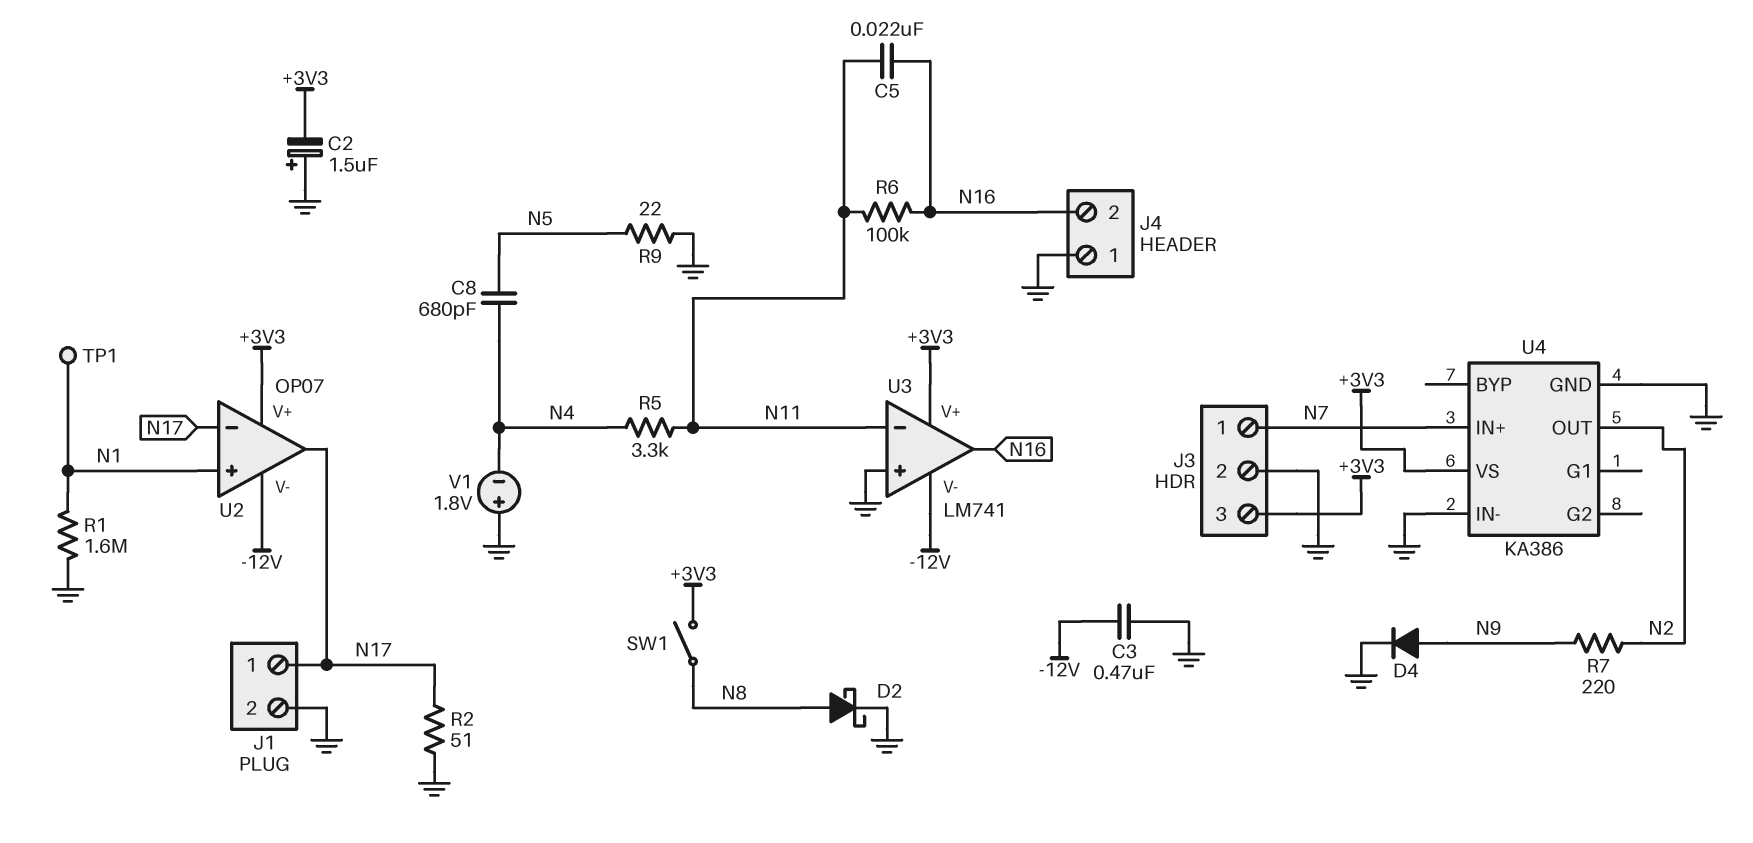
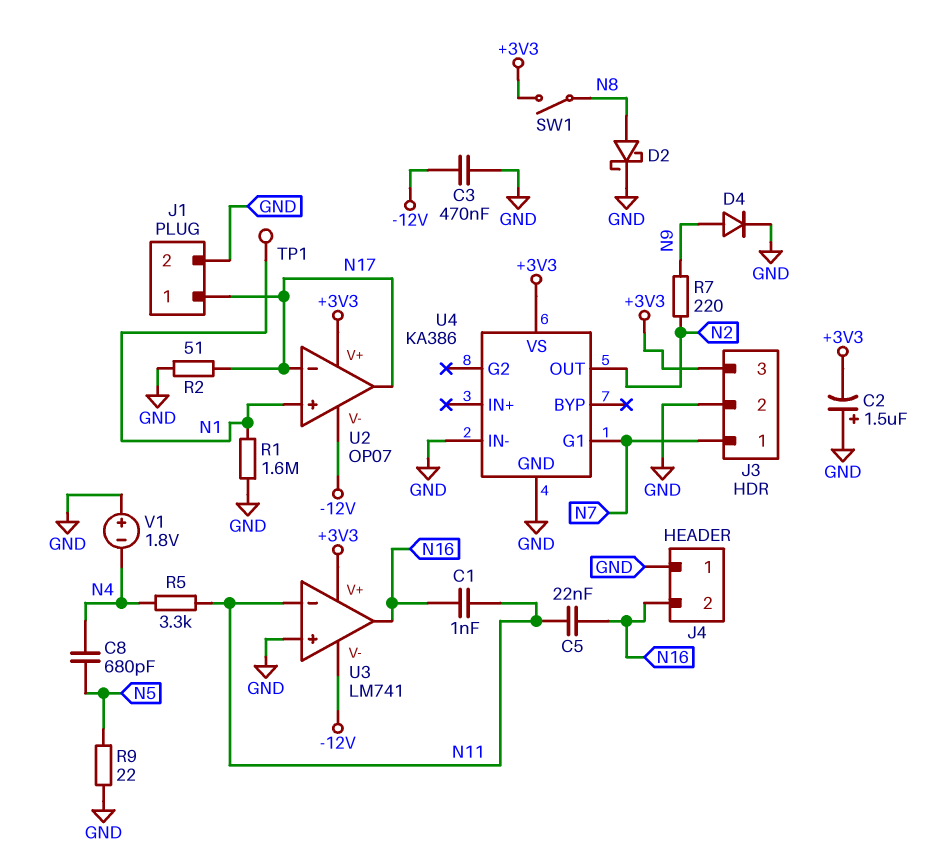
C1: none -> 1nF (N11, N16)
R6: 100k (N11, N16) -> none
U4 pin G1: none -> N7
U4 pin IN+: N7 -> none

